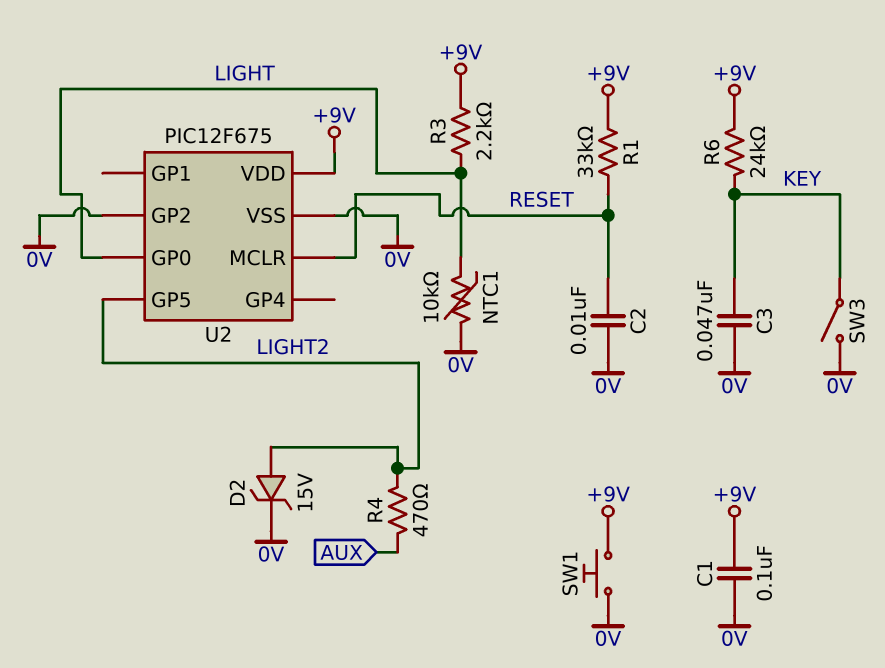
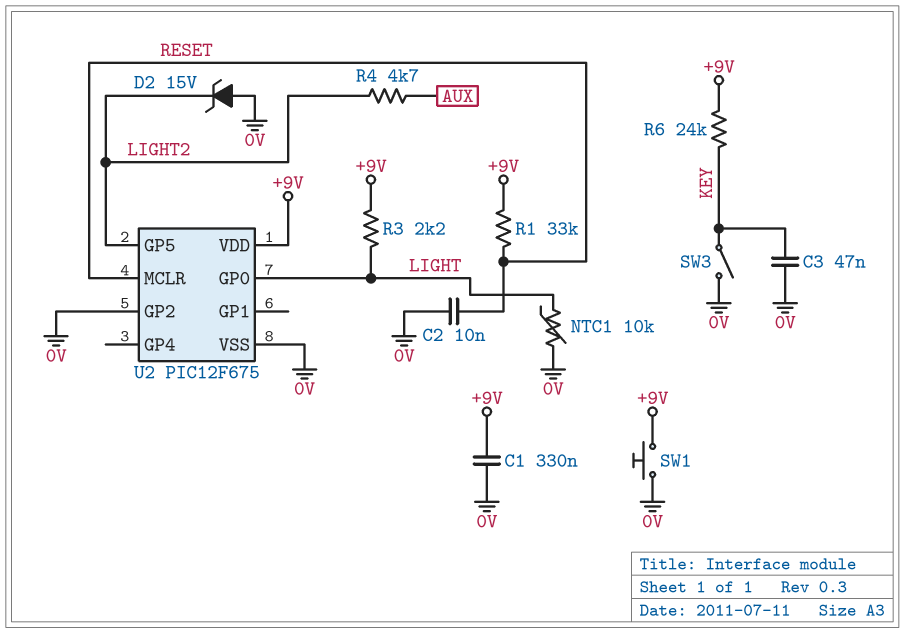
C1: 100nF (+9V, 0V) -> 330nF (+9V, 0V)
D2: zener 15V (A LIGHT2, K 0V) -> zener 15V (A 0V, K LIGHT2)
R4: 470 (AUX, LIGHT2) -> 4.7k (AUX, LIGHT2)

